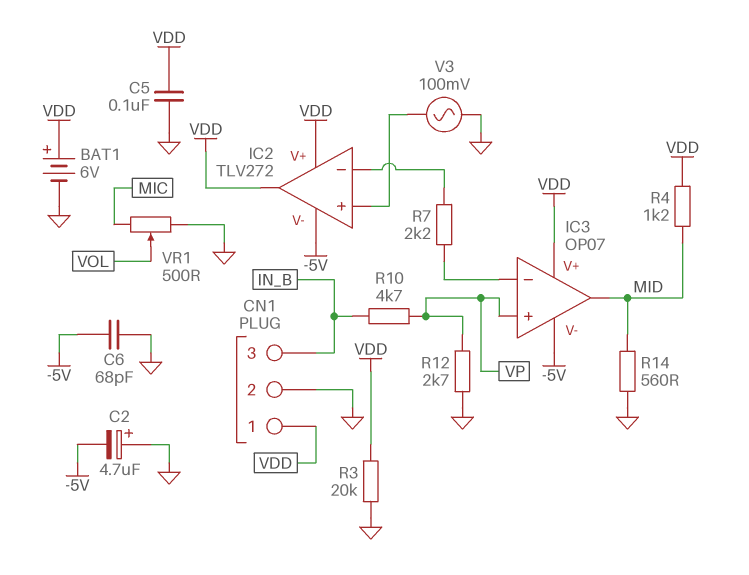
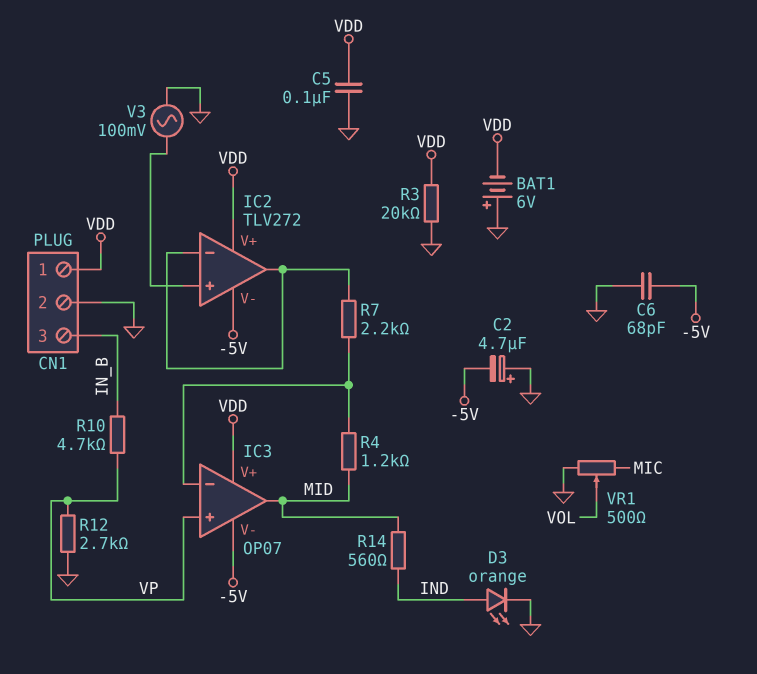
BAT1: 6V (plus VDD, minus GND) -> 6V (plus GND, minus VDD)
D3: none -> LED orange (A IND, K GND)
IC2 pin out: VDD -> IC2/in-
R4: 1.2k (MID, VDD) -> 1.2k (IC3/in-, MID)
R14: 560 (GND, MID) -> 560 (IND, MID)

